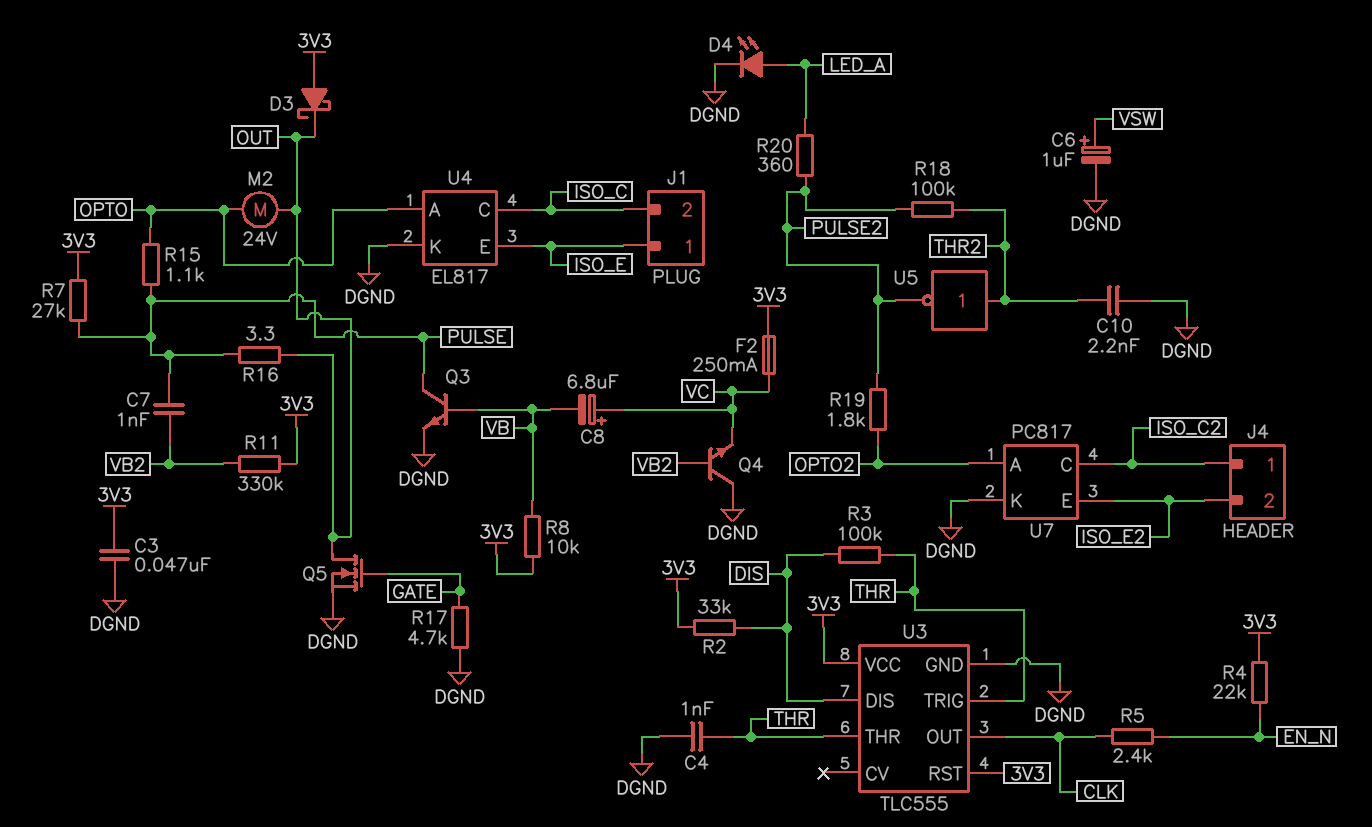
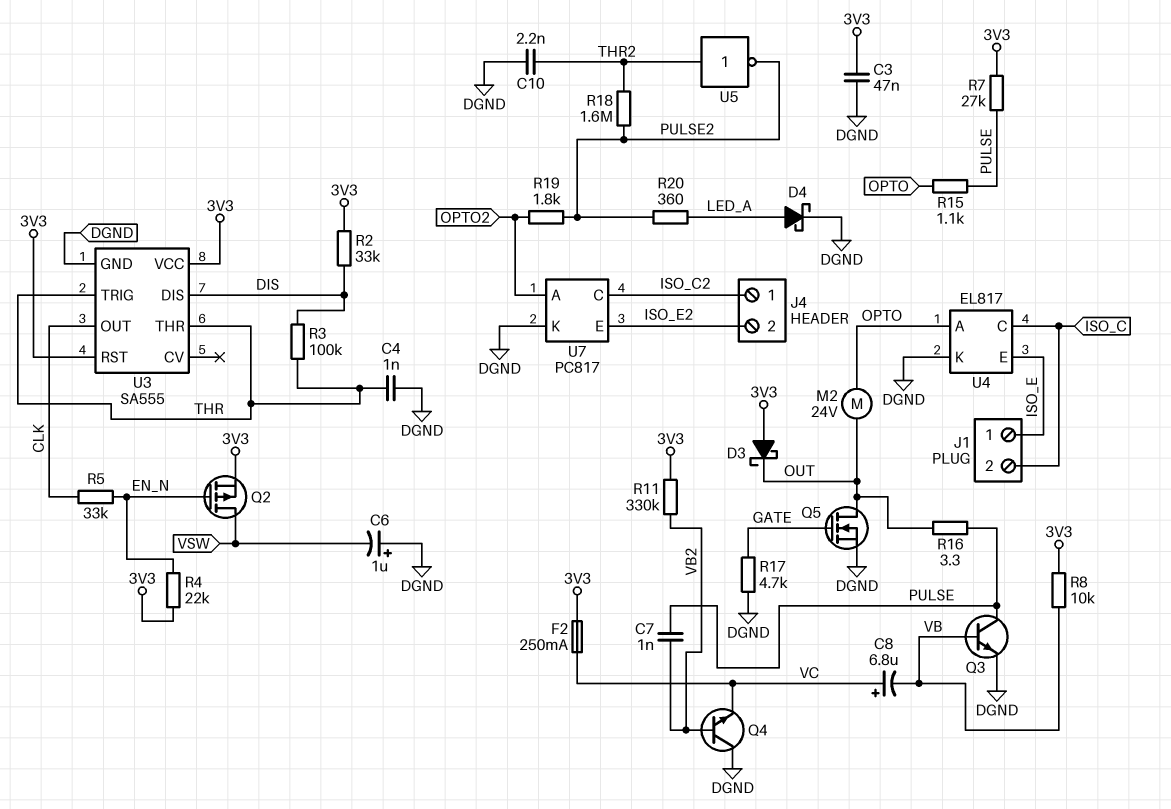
C6: 1uF (plus VSW, minus DGND) -> 1uF (plus DGND, minus VSW)
D4: LED (A LED_A, K DGND) -> schottky (A LED_A, K DGND)
Q2: none -> PMOS (G EN_N, D VSW, S 3V3)
R5: 2.4k (CLK, EN_N) -> 33k (CLK, EN_N)
R18: 100k (PULSE2, THR2) -> 1.6M (PULSE2, THR2)
U3: TLC555 -> SA555

